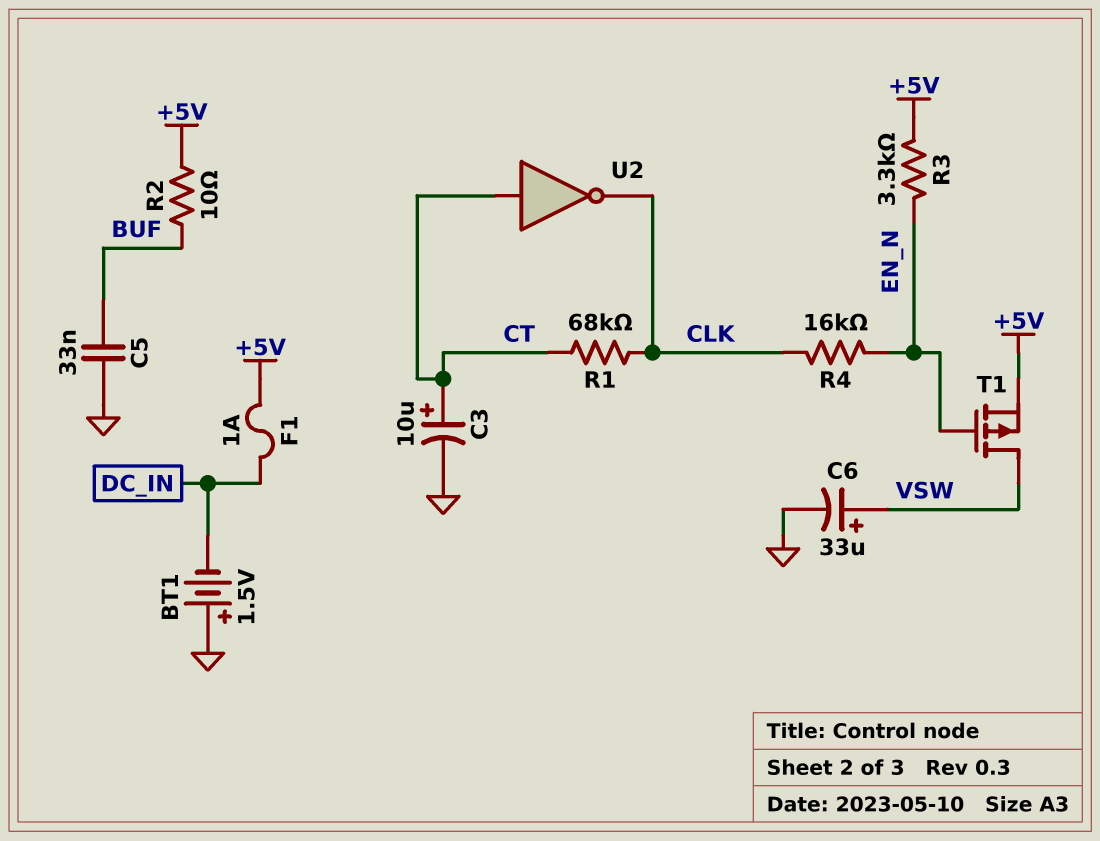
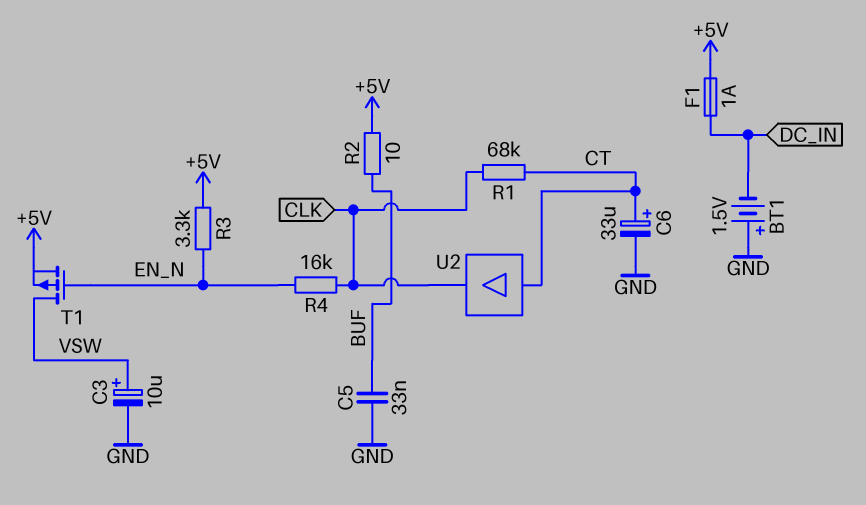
C3: 10uF (plus CT, minus GND) -> 10uF (plus VSW, minus GND)
C6: 33uF (plus VSW, minus GND) -> 33uF (plus CT, minus GND)
U2: NOT (in CT, out CLK) -> buffer (in CT, out CLK)

